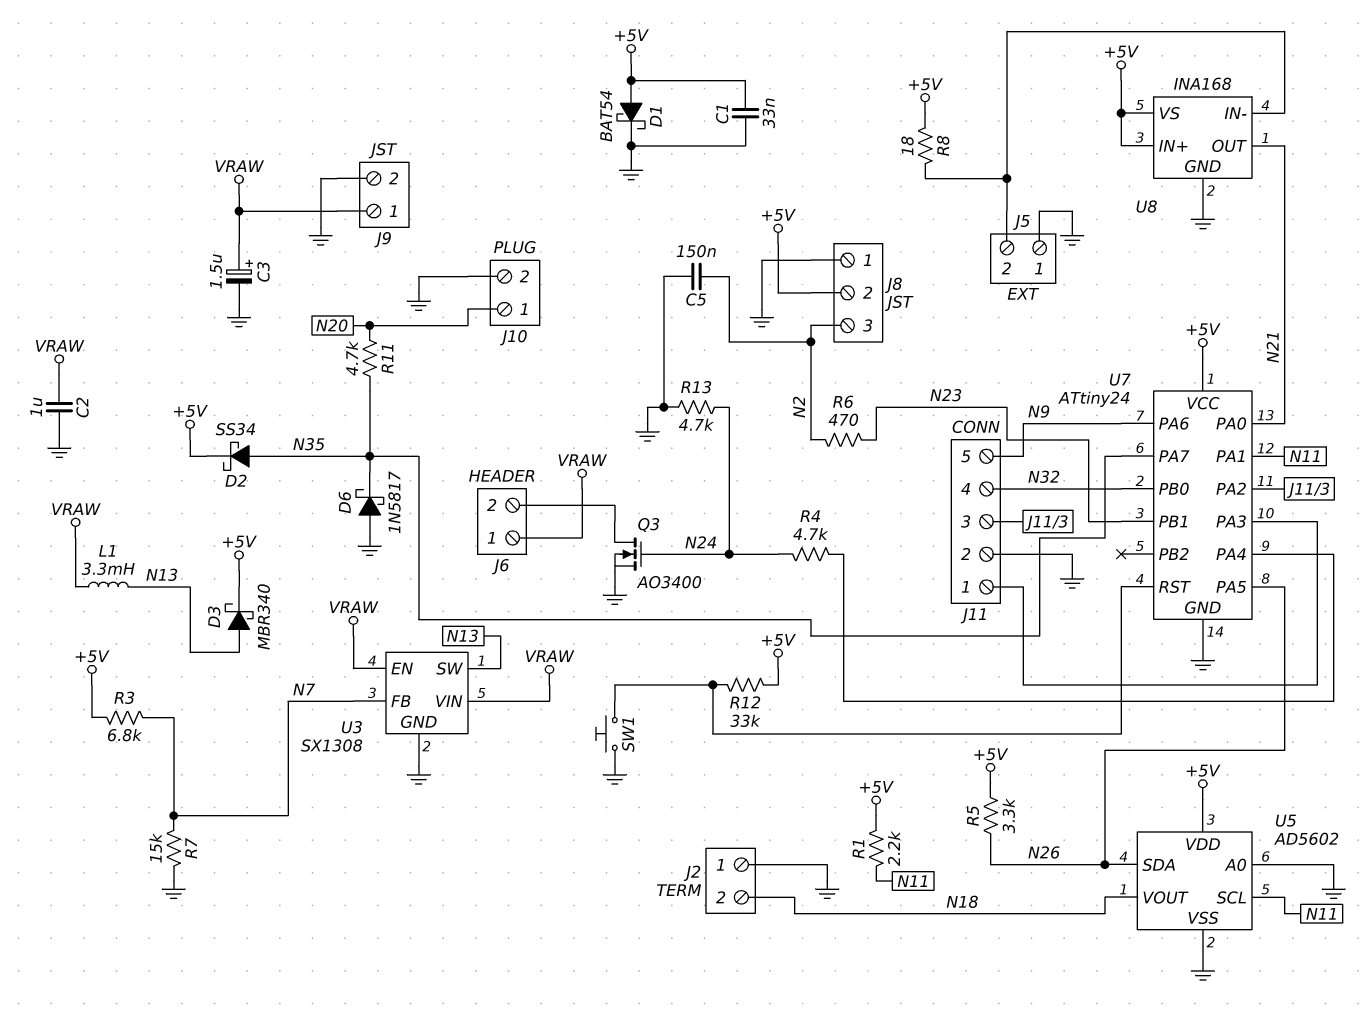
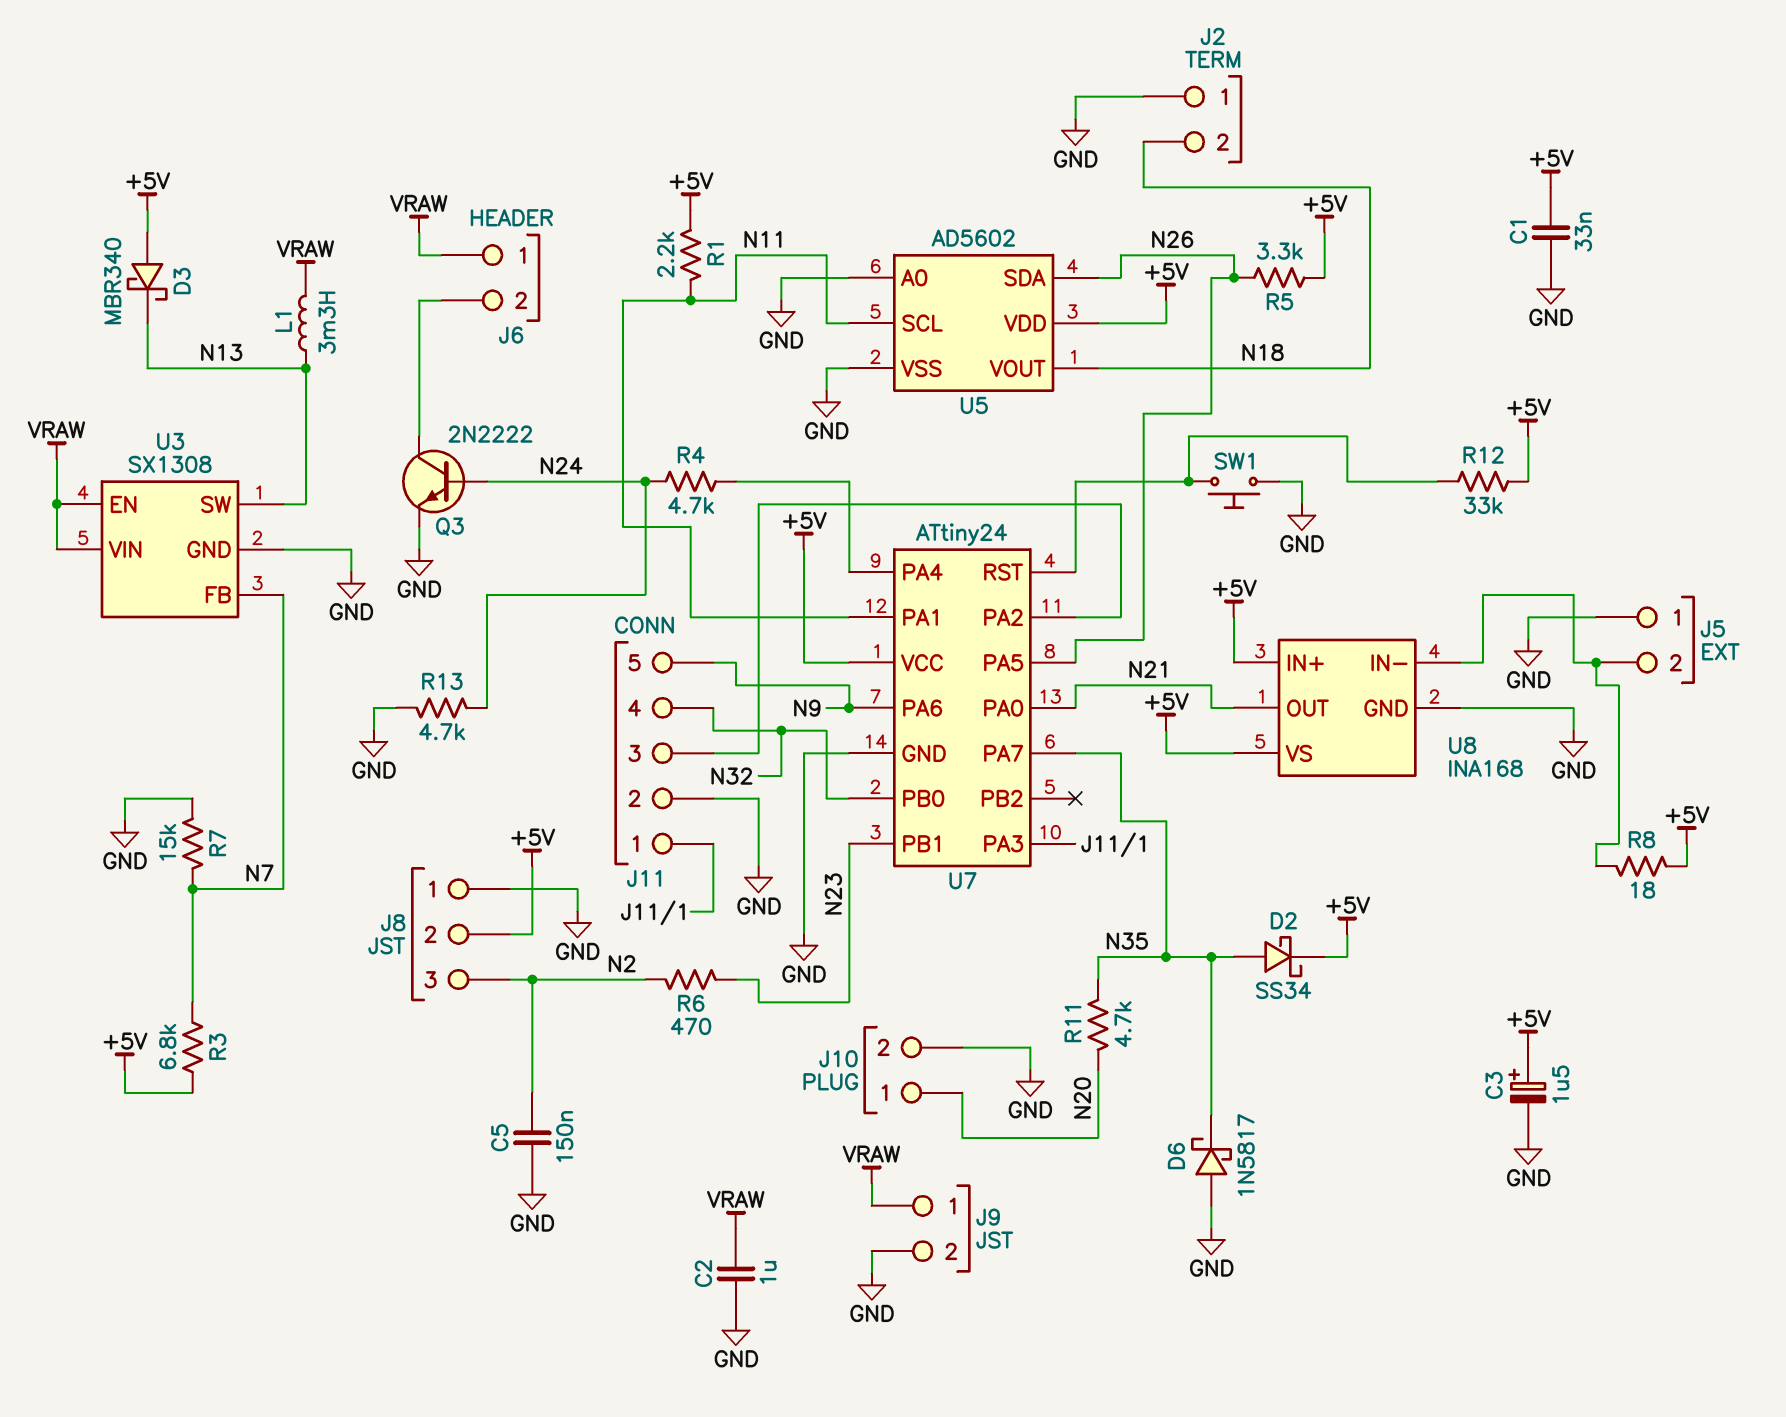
C3: 1.5uF (plus VRAW, minus GND) -> 1.5uF (plus +5V, minus GND)
D1: schottky BAT54 (A +5V, K GND) -> none
D3: schottky MBR340 (A N13, K +5V) -> schottky MBR340 (A +5V, K N13)
Q3: NMOS AO3400 (G N24, D J6/2, S GND) -> NPN 2N2222 (B N24, C J6/2, E GND)

